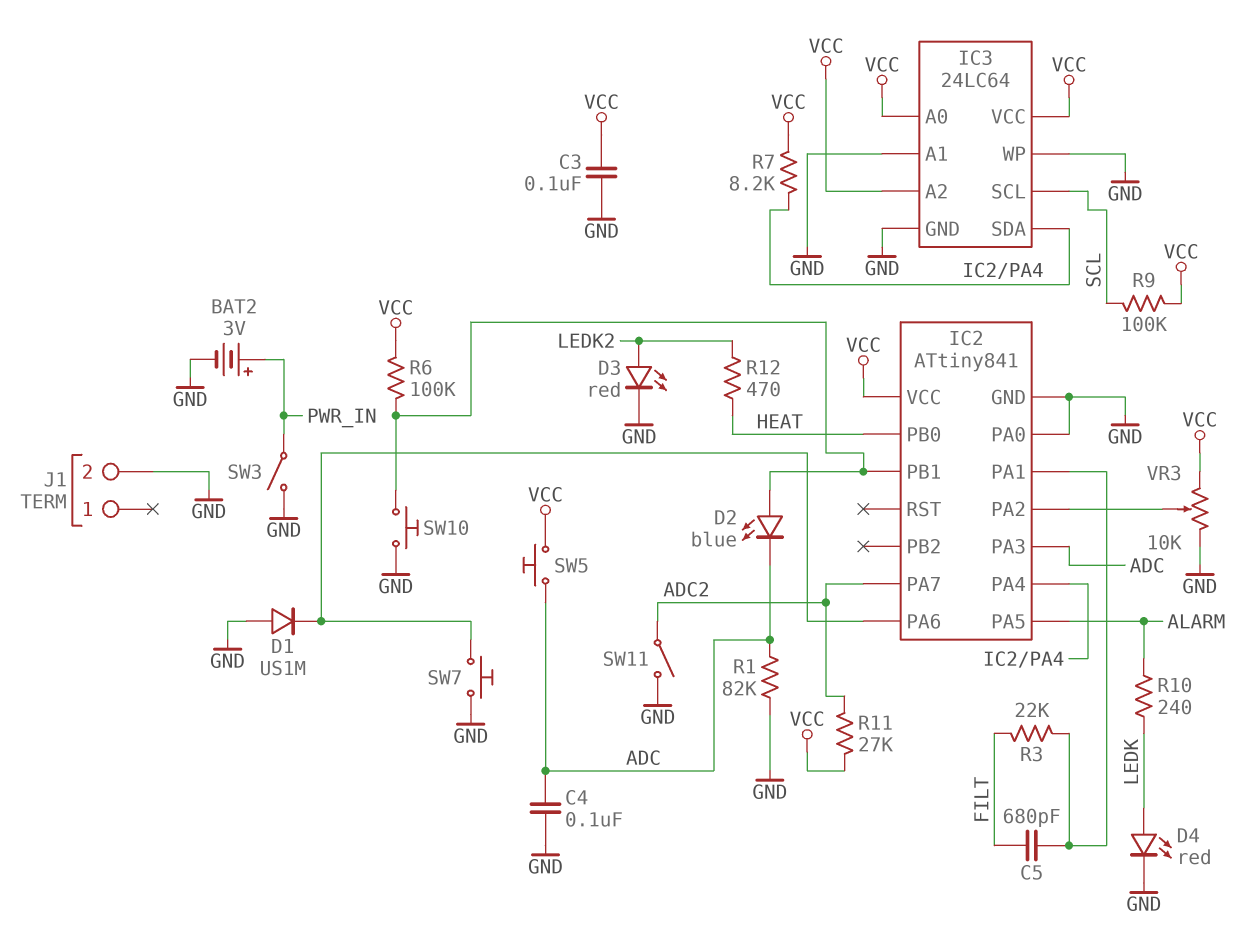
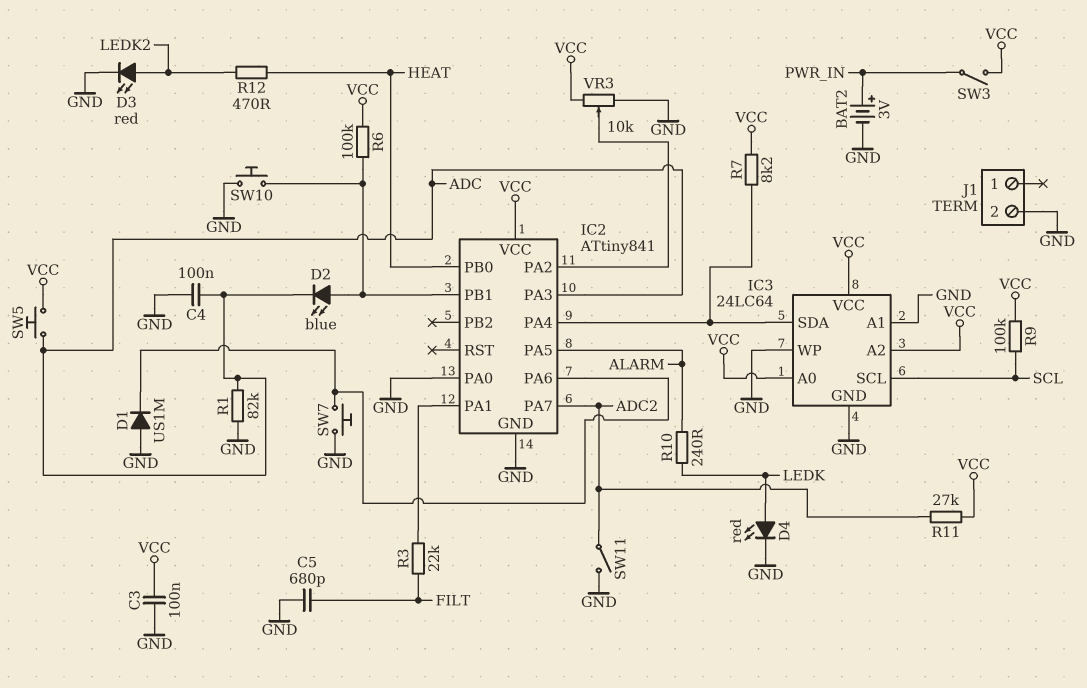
C5: 680pF (FILT, IC2/PA1) -> 680pF (FILT, GND)
SW3: switch (GND, PWR_IN) -> switch (PWR_IN, VCC)

